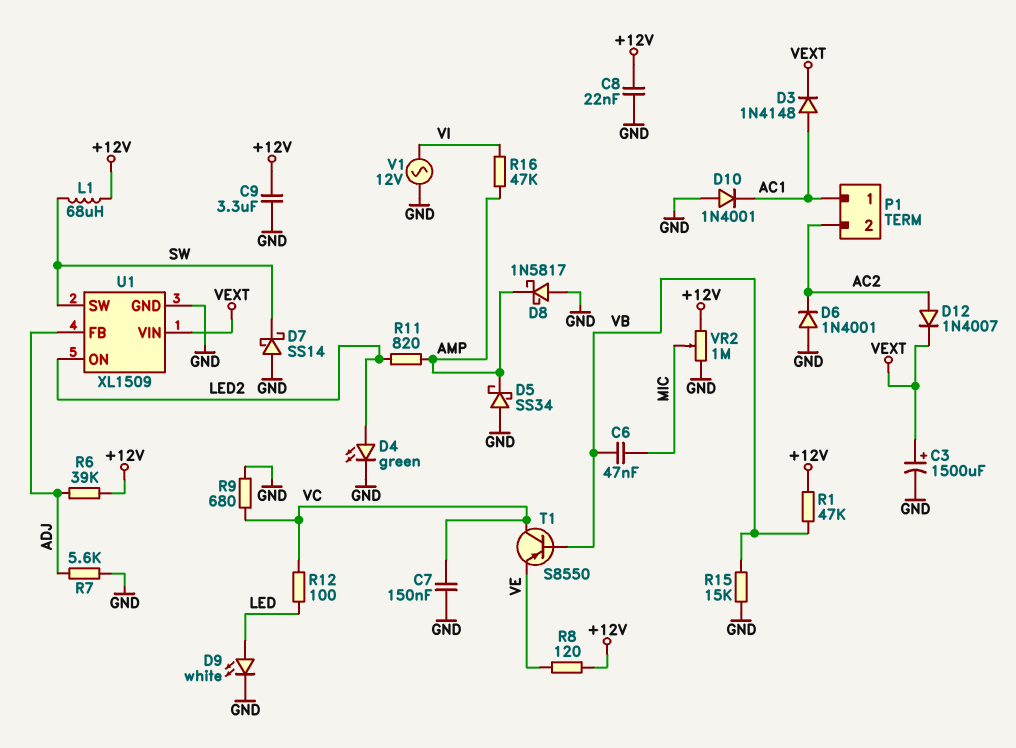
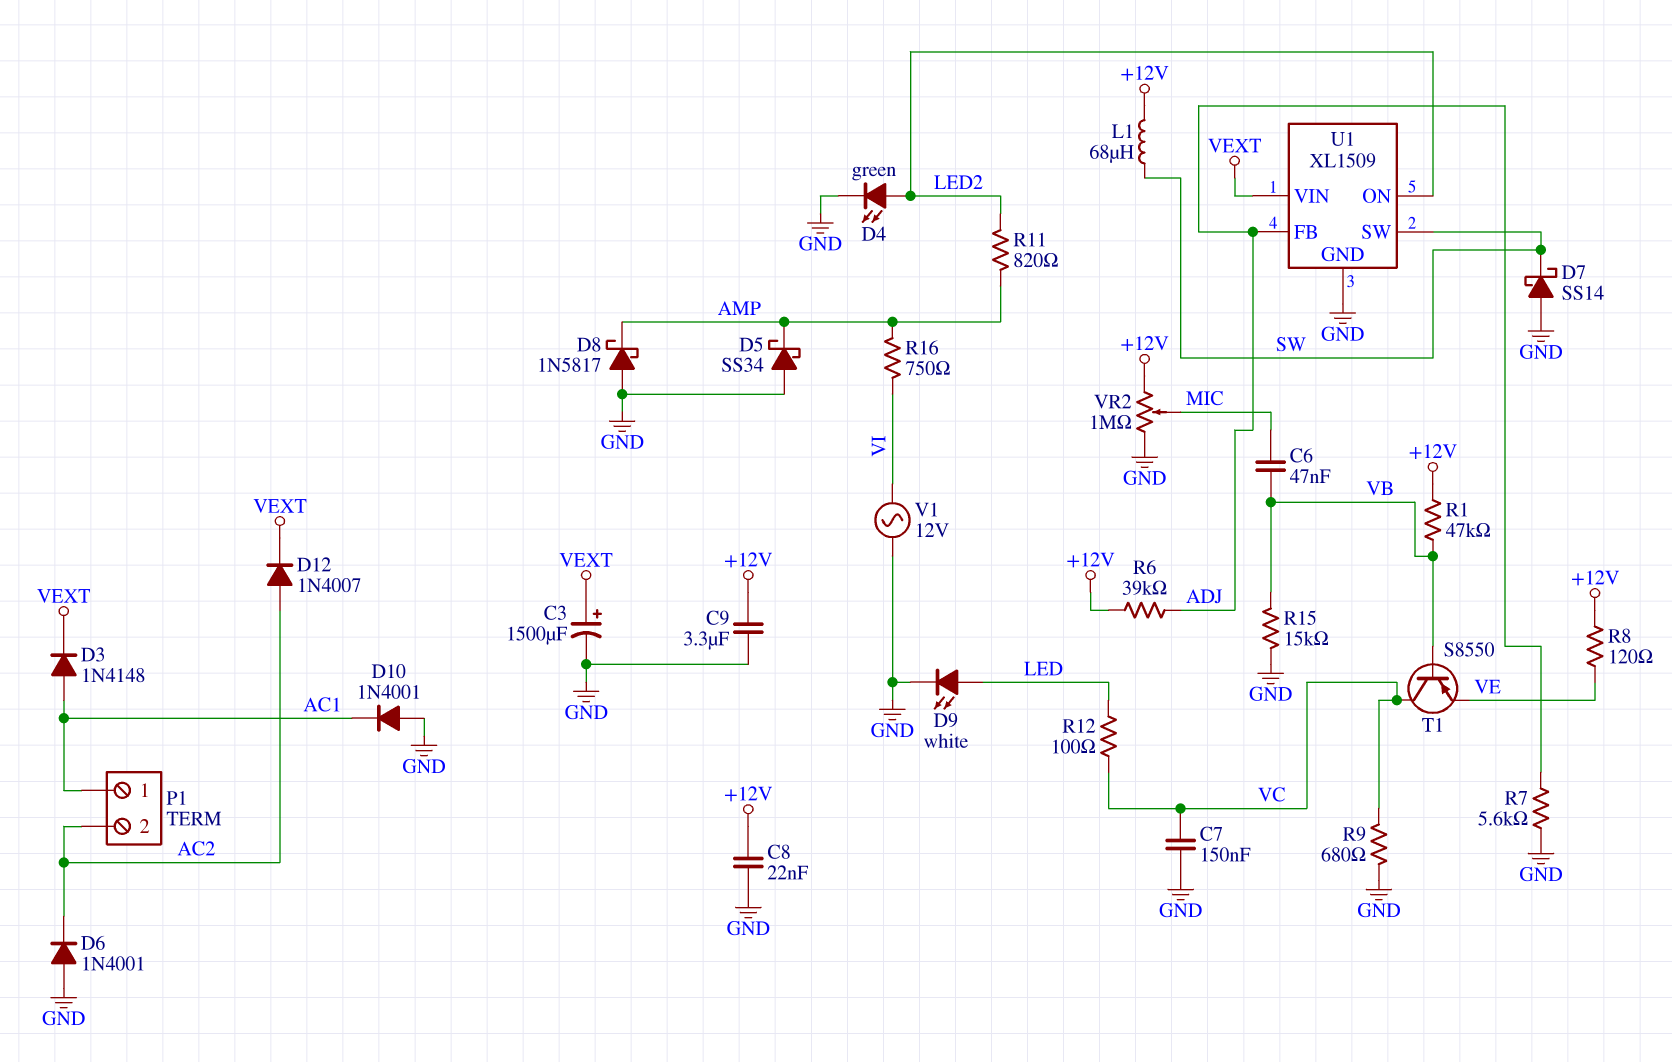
R16: 47k (AMP, VI) -> 750 (AMP, VI)

